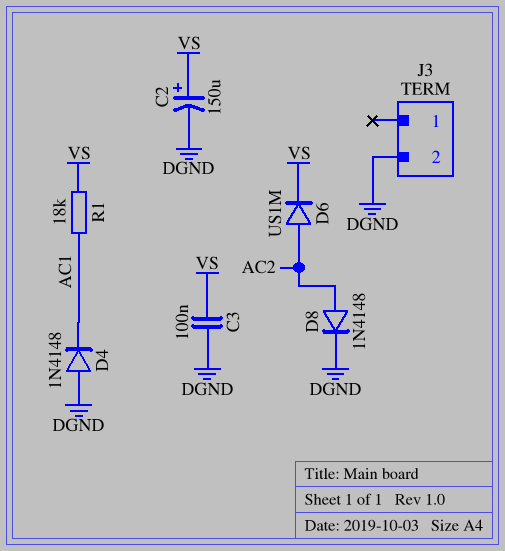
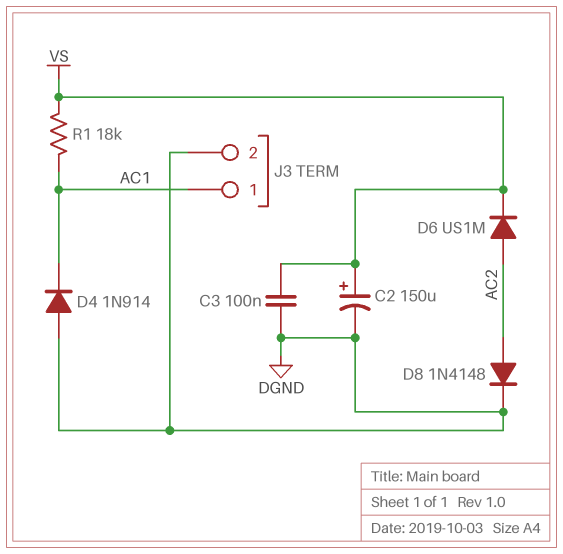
D4: diode 1N4148 (A DGND, K AC1) -> diode 1N914 (A DGND, K AC1)
J3 pin 1: none -> AC1

